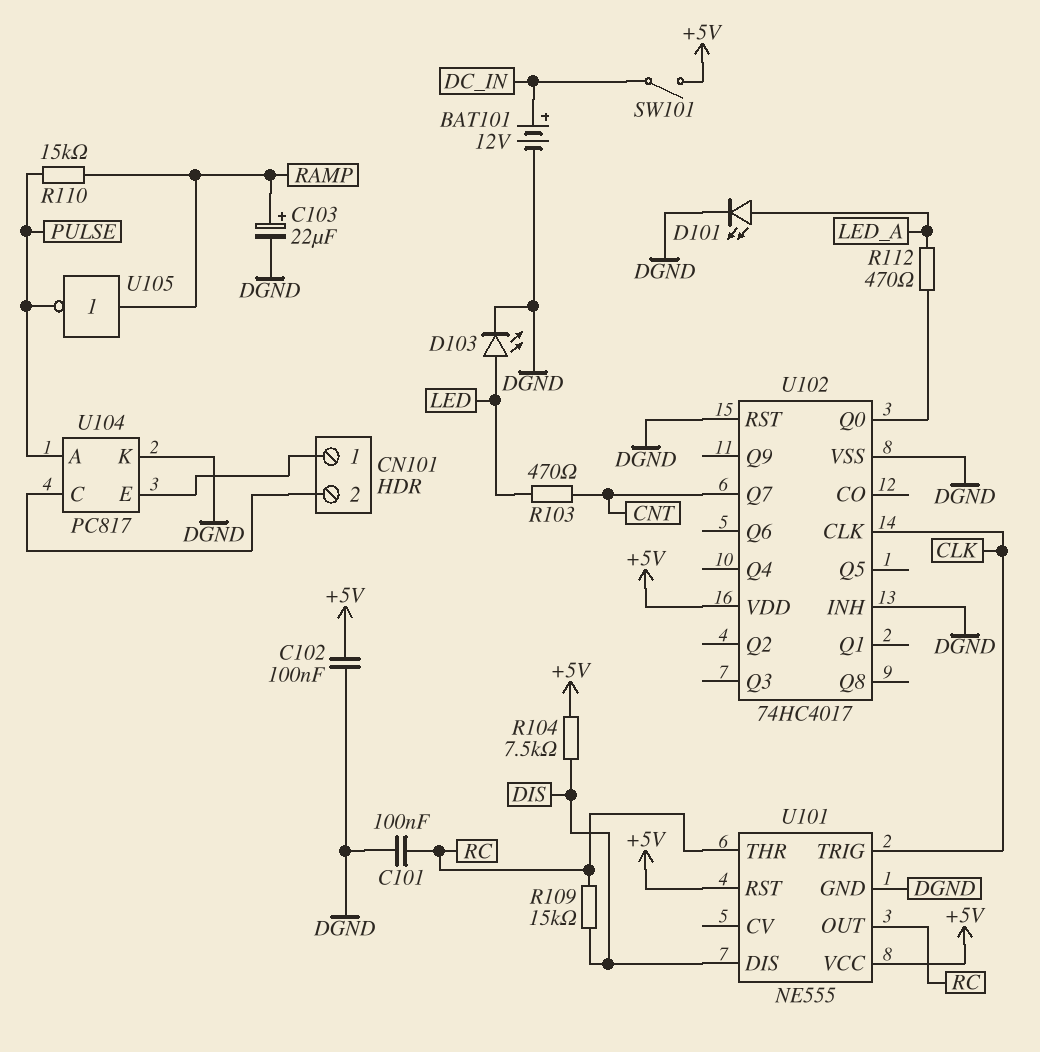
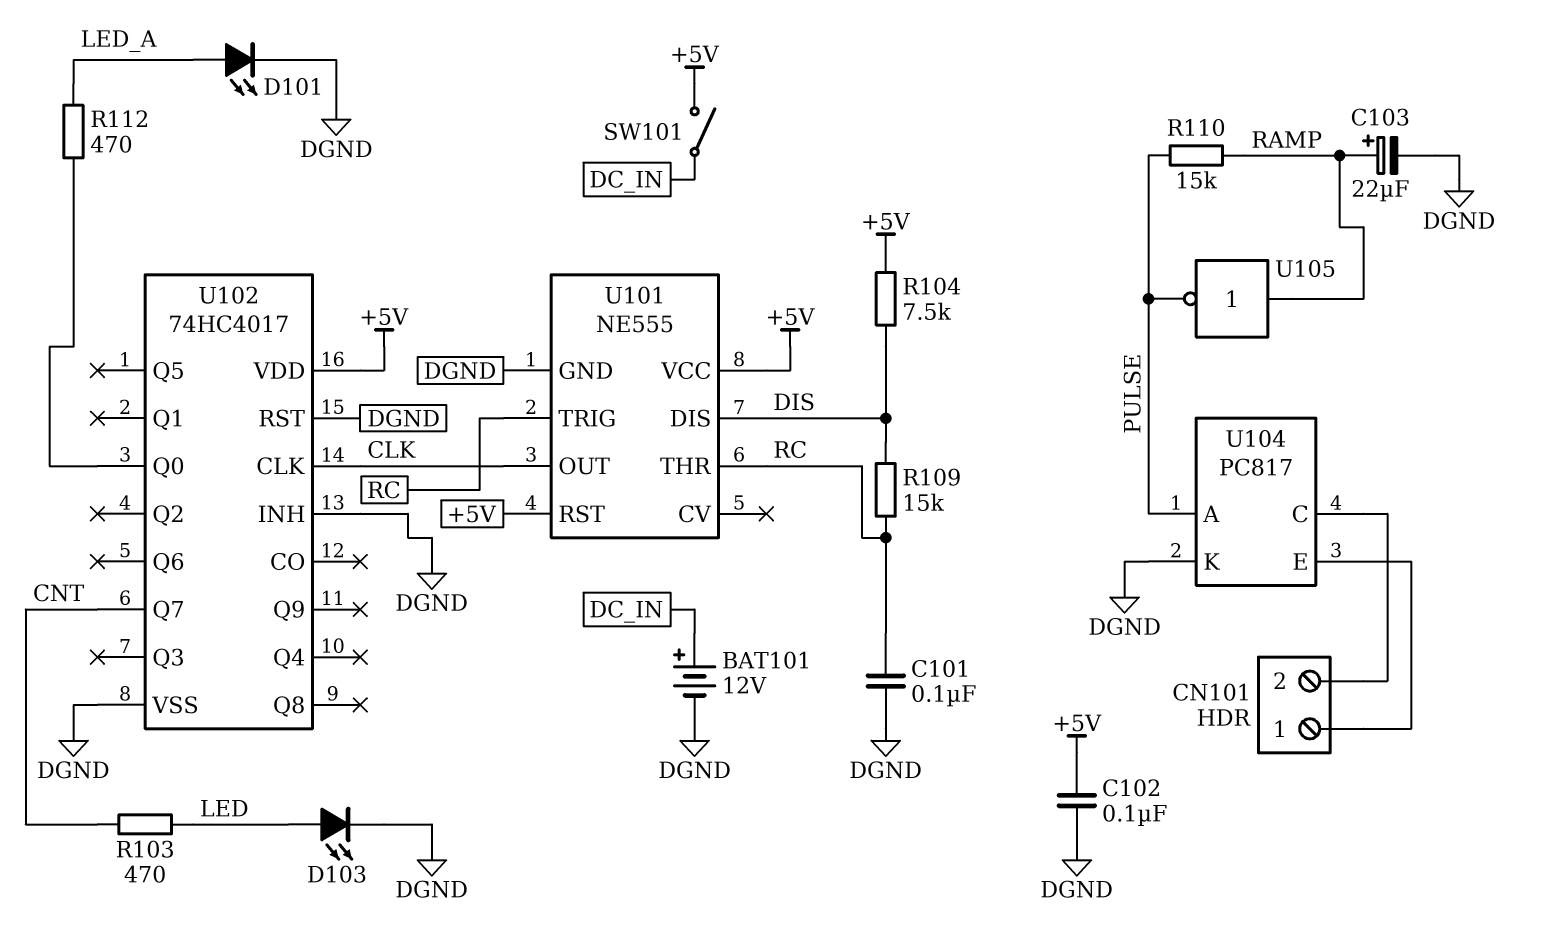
U101 pin OUT: RC -> CLK
U101 pin TRIG: CLK -> RC

